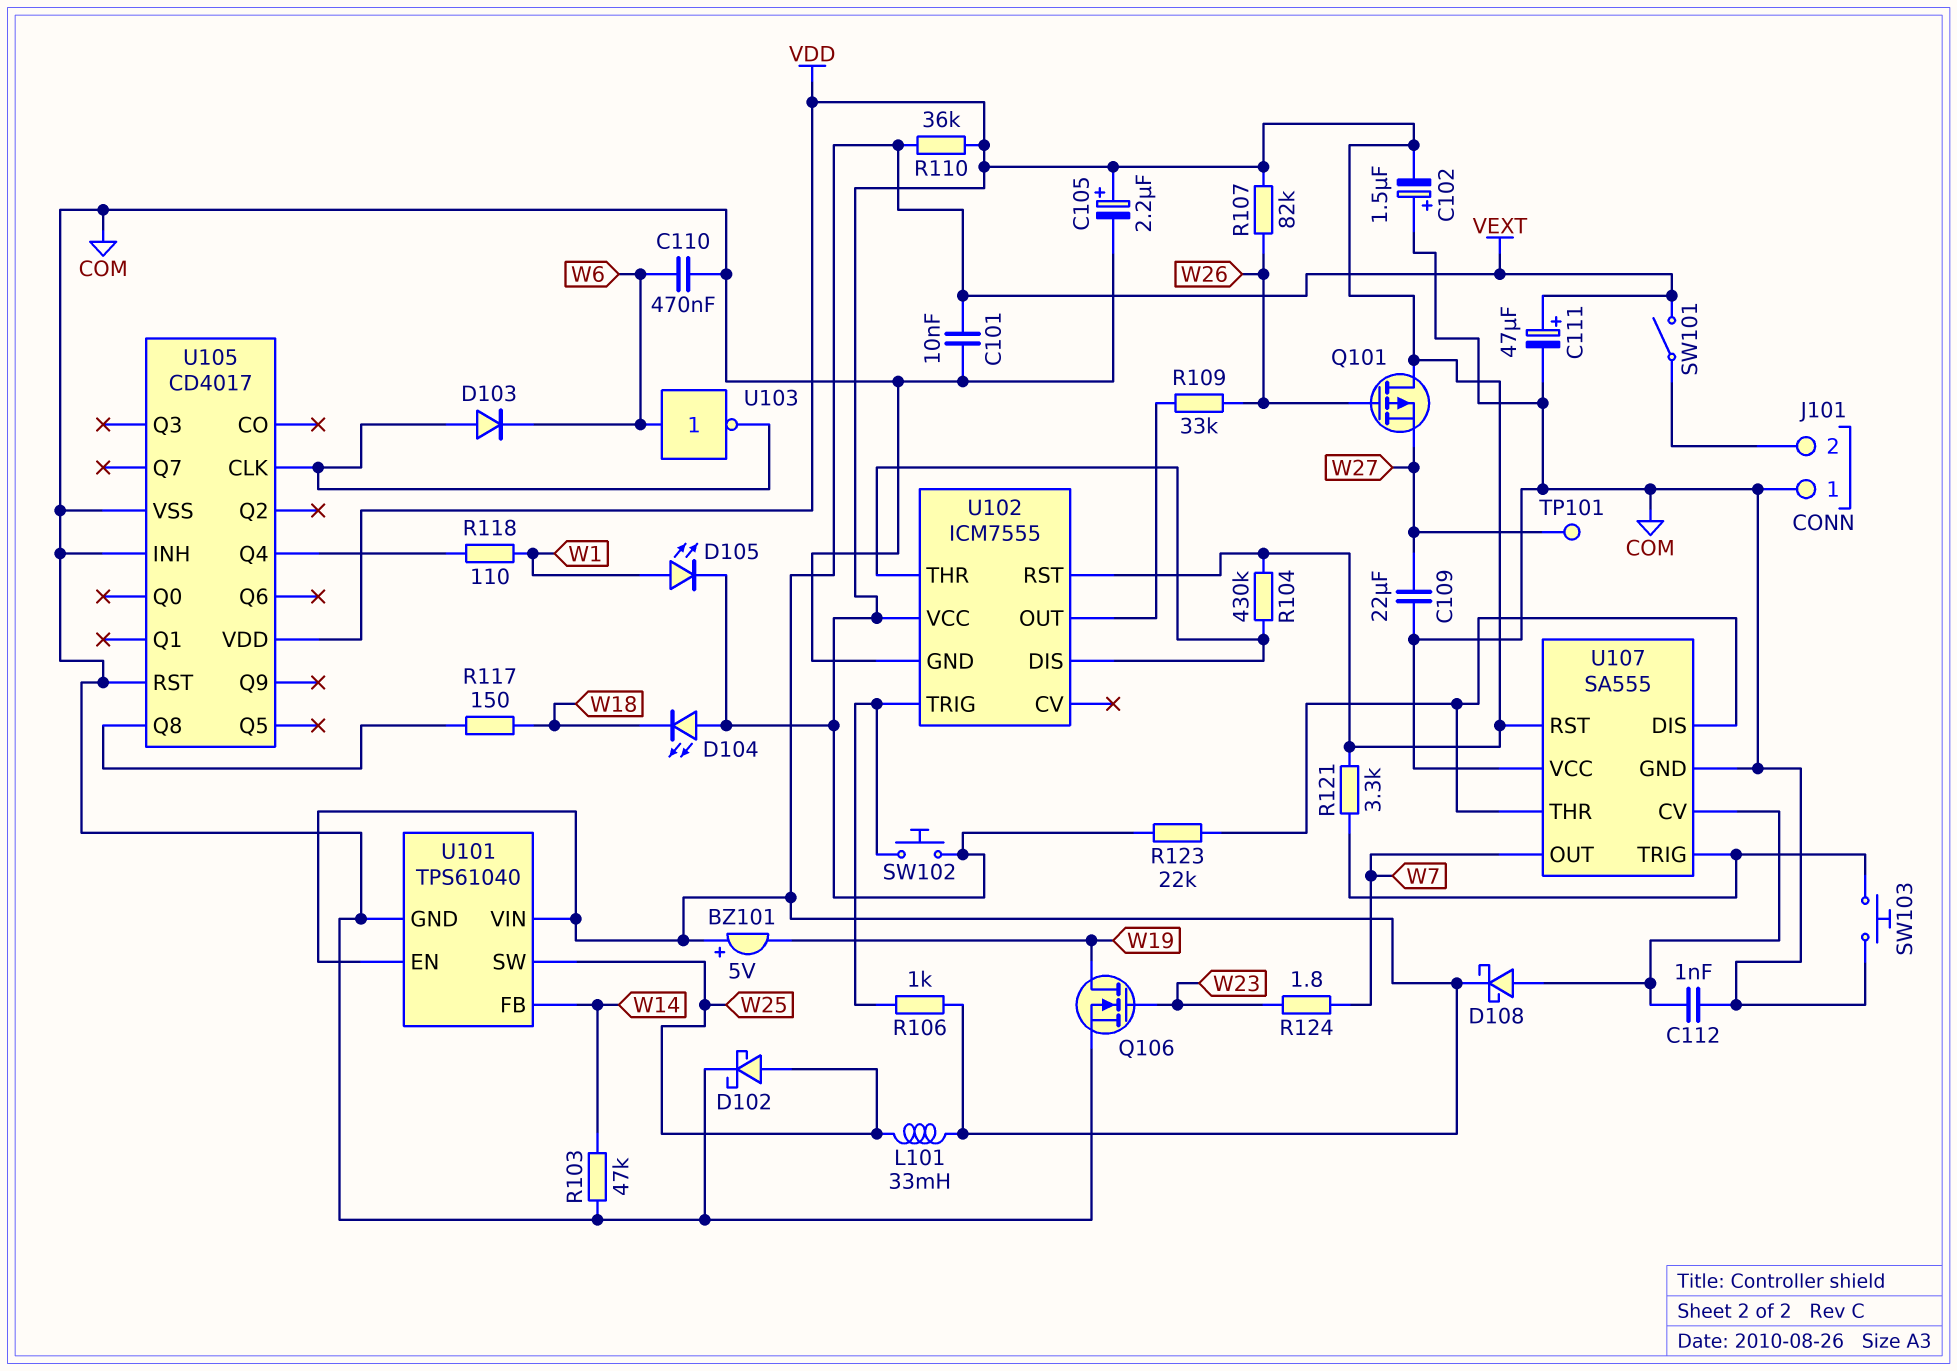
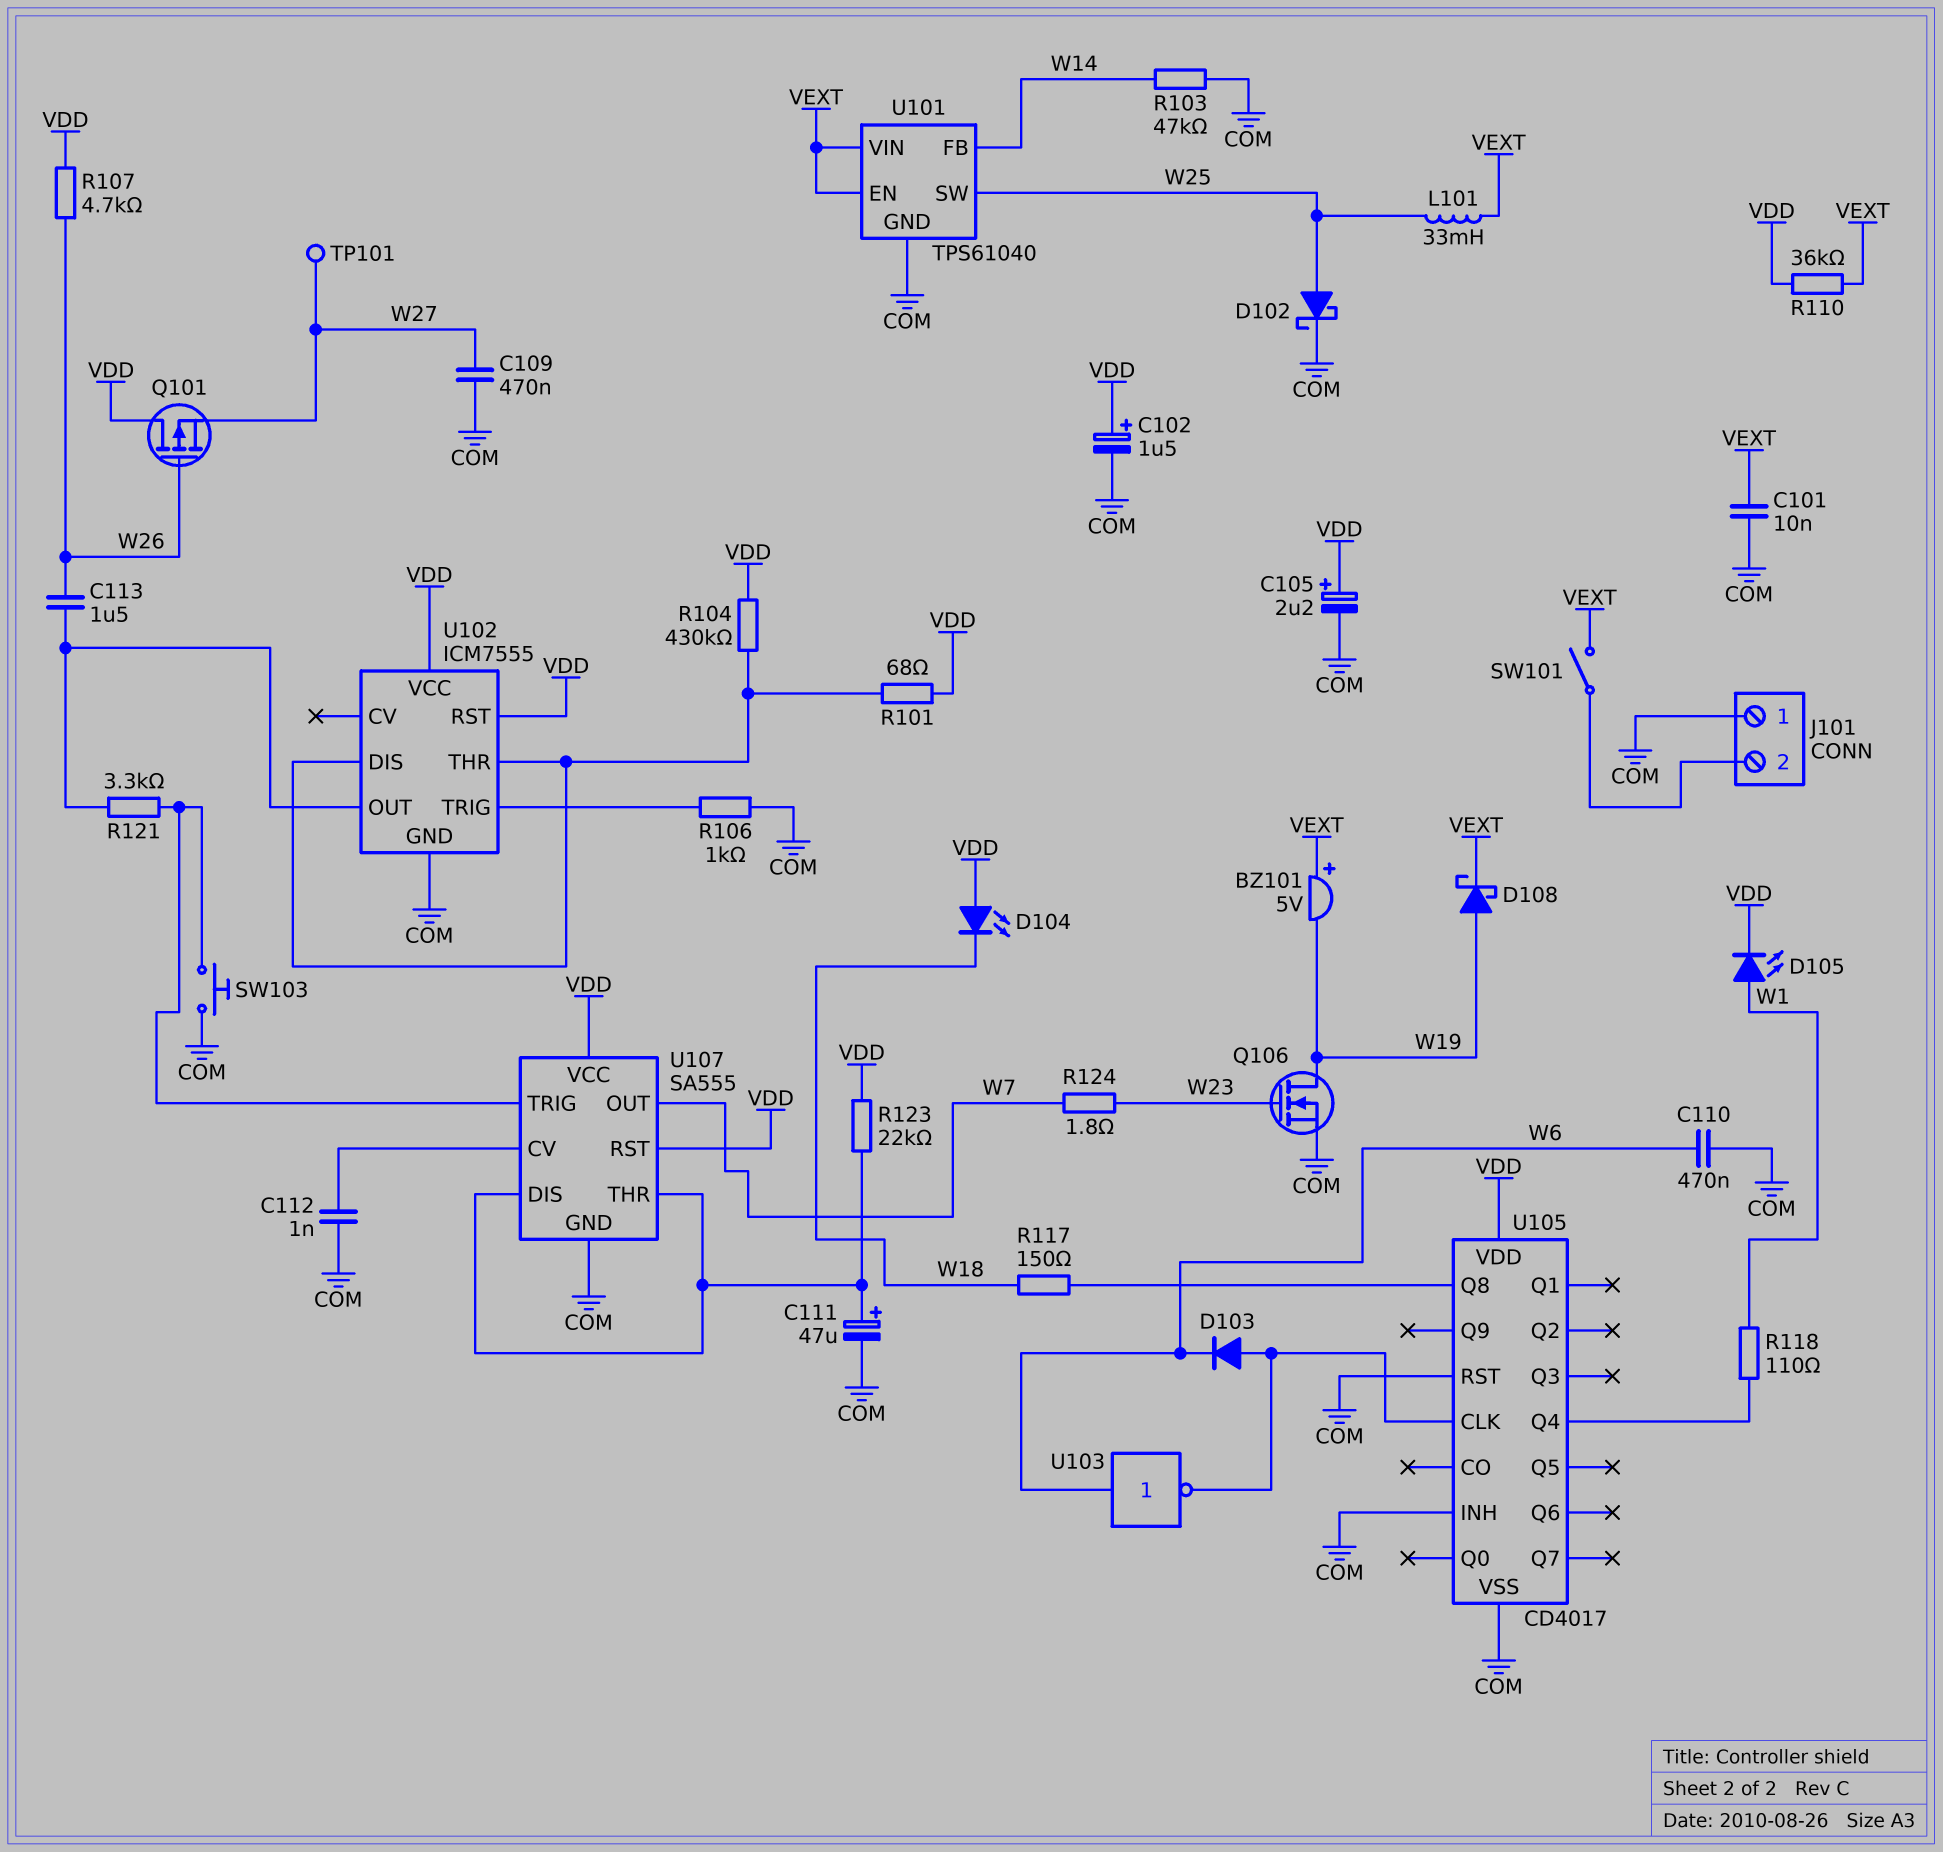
C102: 1.5uF (plus COM, minus VDD) -> 1.5uF (plus VDD, minus COM)
C109: 22uF (COM, W27) -> 470nF (COM, W27)
C111: 47uF (plus VEXT, minus COM) -> 47uF (plus U107/DIS, minus COM)
C113: none -> 1.5uF (U102/OUT, W26)
D108: schottky (A U107/CV, K VEXT) -> schottky (A W19, K VEXT)
R101: none -> 68 (U102/DIS, VDD)
R106: 1k (U102/TRIG, VEXT) -> 1k (COM, U102/TRIG)
R107: 82k (VDD, W26) -> 4.7k (VDD, W26)
R109: 33k (U102/OUT, W26) -> none
R121: 3.3k (U107/TRIG, VDD) -> 3.3k (U102/OUT, U107/TRIG)
SW102: button (U102/TRIG, VDD) -> none
U107 pin VCC: COM -> VDD

